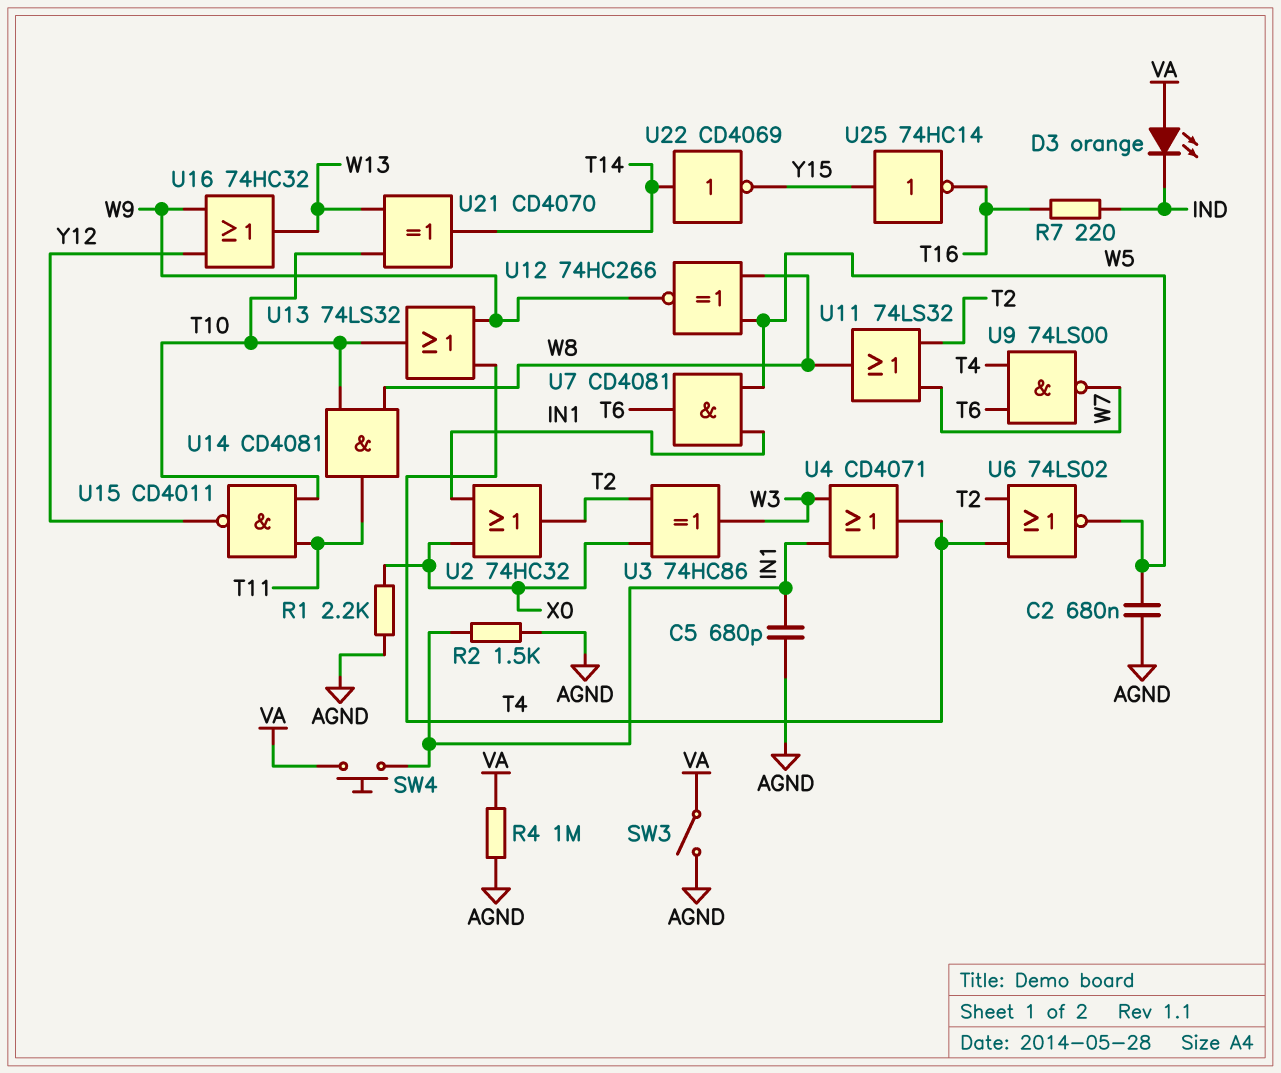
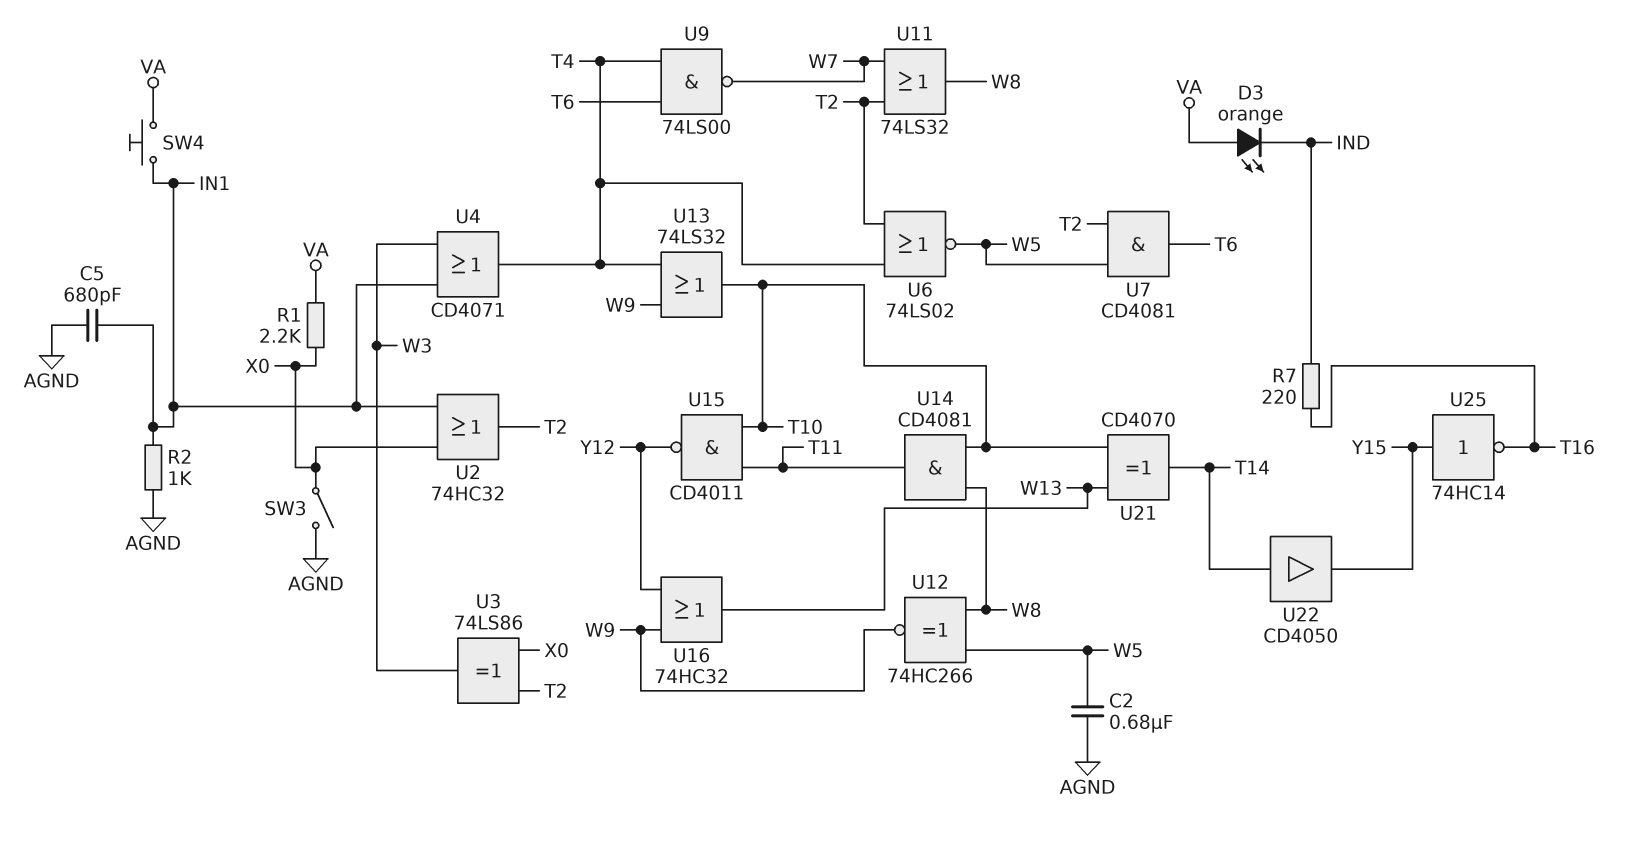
R1: 2.2k (AGND, X0) -> 2.2k (VA, X0)
R2: 1.5k (AGND, IN1) -> 1k (AGND, IN1)
R4: 1M (AGND, VA) -> none
SW3: switch (AGND, VA) -> switch (AGND, X0)
U3: XOR 74HC86 (in T2, in X0, out W3) -> XOR 74LS86 (in T2, in X0, out W3)
U7: AND CD4081 (in IN1, in W5, out T6) -> AND CD4081 (in T2, in W5, out T6)
U22: NOT CD4069 (in T14, out Y15) -> buffer CD4050 (in T14, out Y15)

